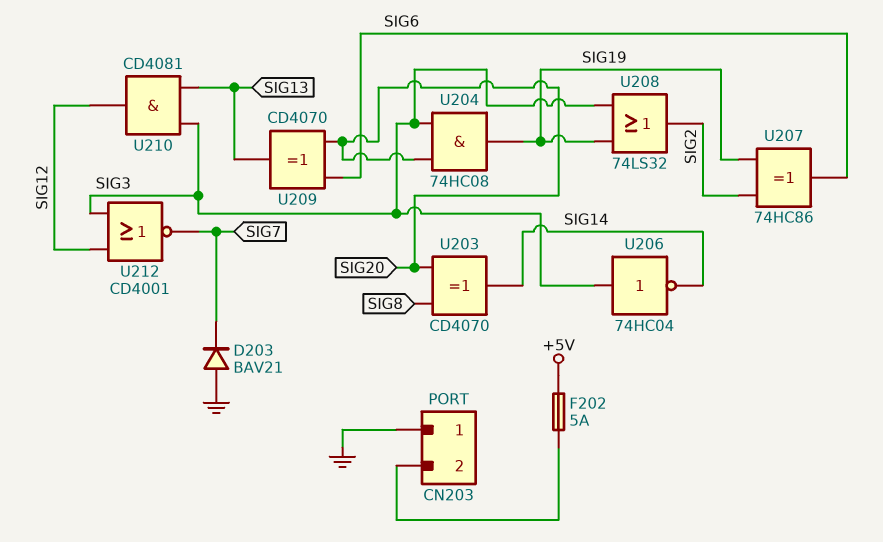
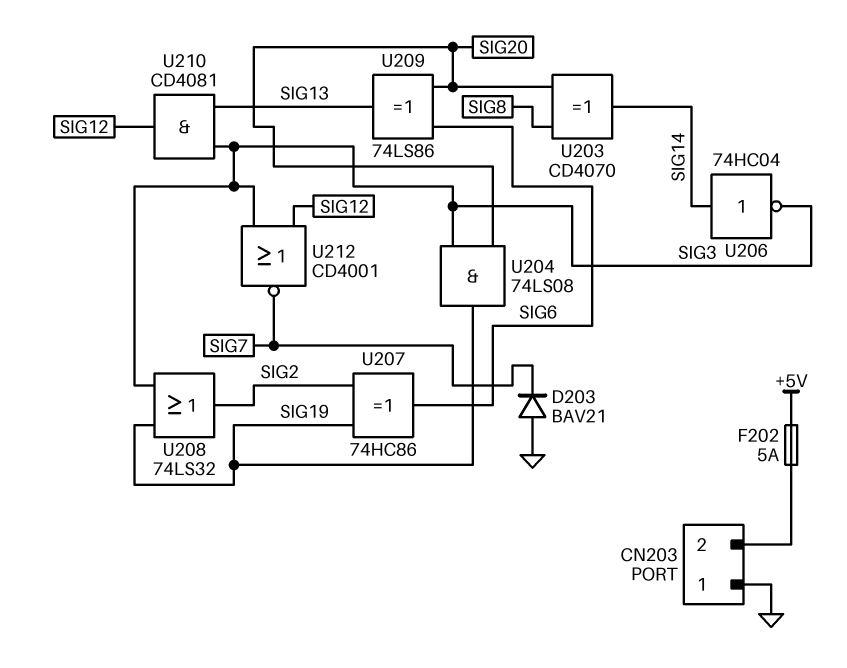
U204: AND 74HC08 (in SIG3, in SIG20, out SIG19) -> AND 74LS08 (in SIG3, in SIG20, out SIG19)
U206: NOT 74HC04 (in SIG3, out SIG14) -> NOT 74HC04 (in SIG14, out SIG3)
U209: XOR CD4070 (in SIG6, in SIG20, out SIG13) -> XOR 74LS86 (in SIG6, in SIG20, out SIG13)

